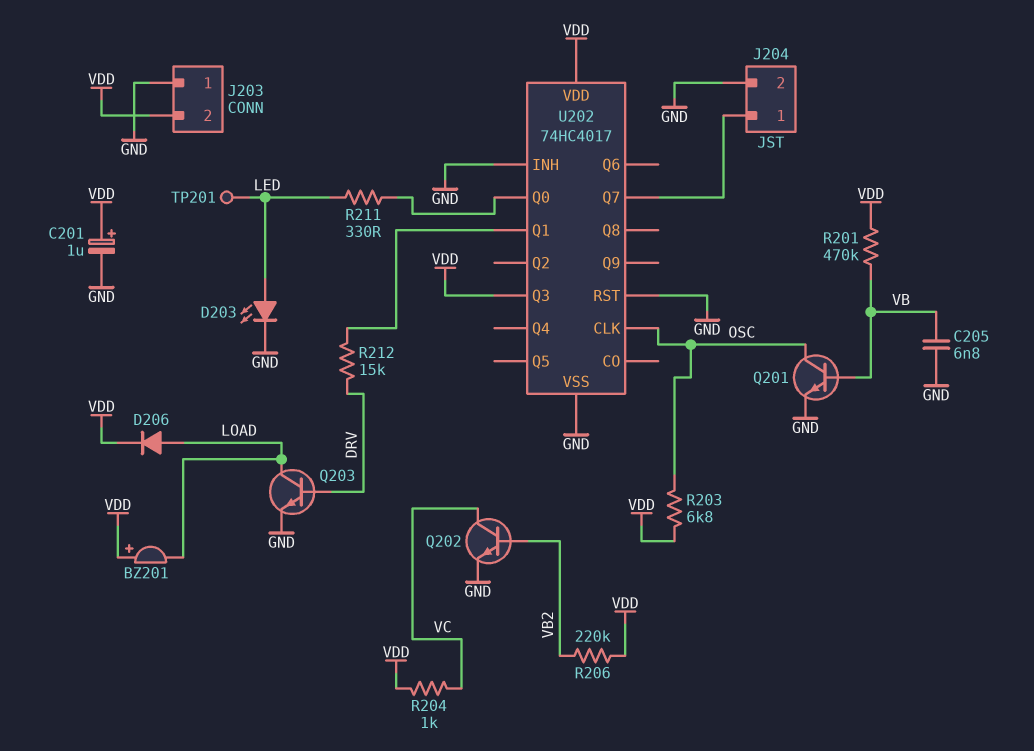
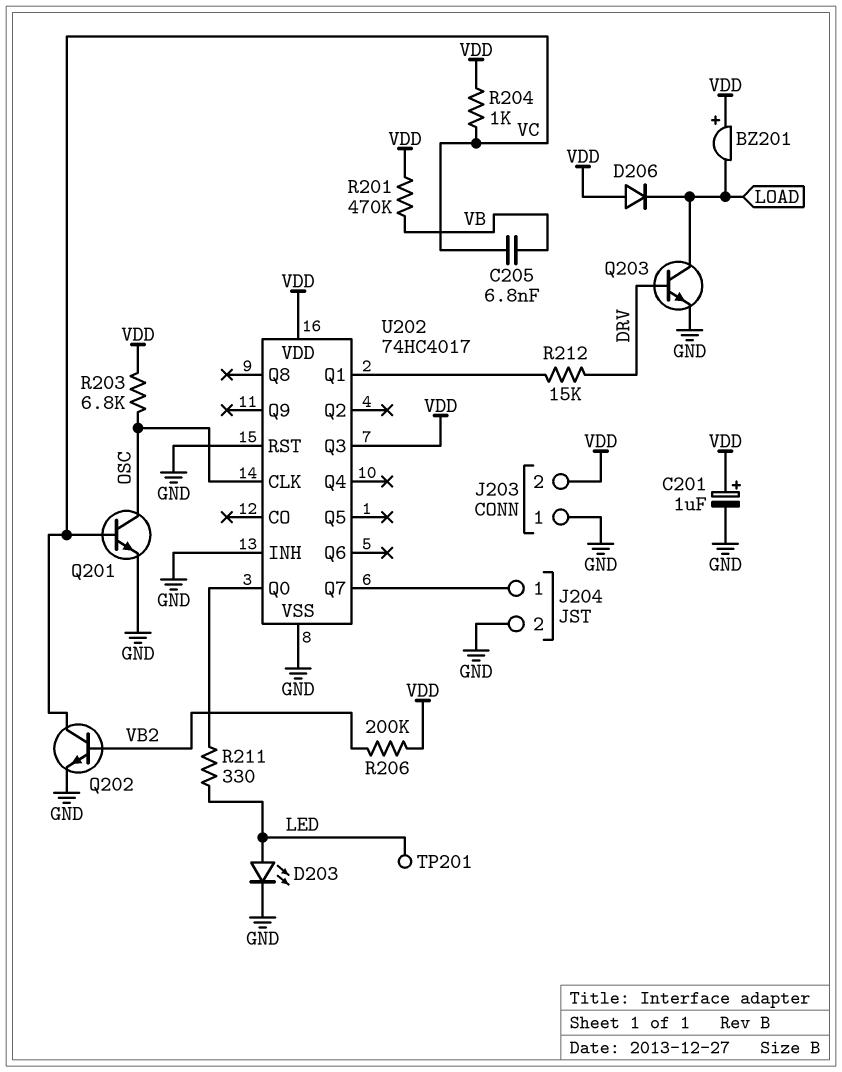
C205: 6.8nF (GND, VB) -> 6.8nF (VB, VC)
D206: diode (A LOAD, K VDD) -> diode (A VDD, K LOAD)
Q201: NPN (B VB, C OSC, E GND) -> NPN (B VC, C OSC, E GND)
R206: 220k (VB2, VDD) -> 200k (VB2, VDD)

